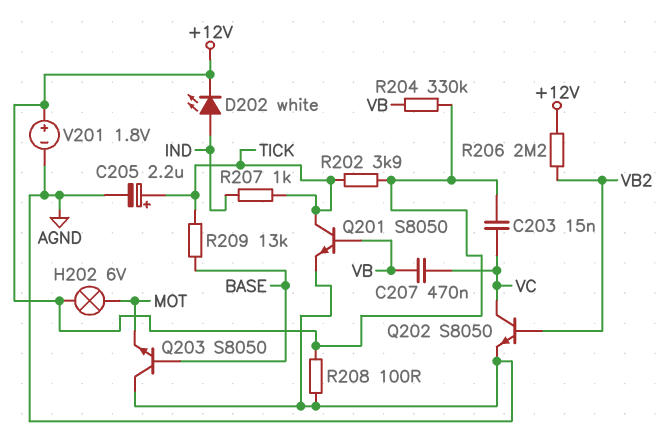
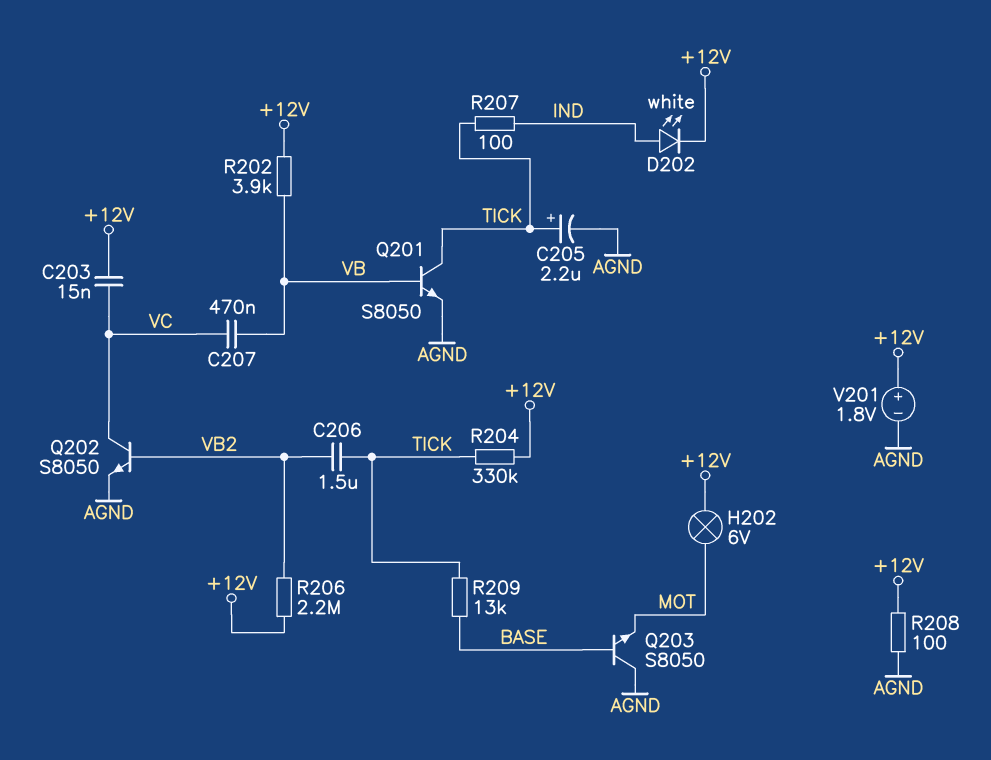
C206: none -> 1.5uF (TICK, VB2)
R202: 3.9k (+12V, TICK) -> 3.9k (+12V, VB)
R204: 330k (+12V, VB) -> 330k (+12V, TICK)
R207: 1k (IND, TICK) -> 100 (IND, TICK)

